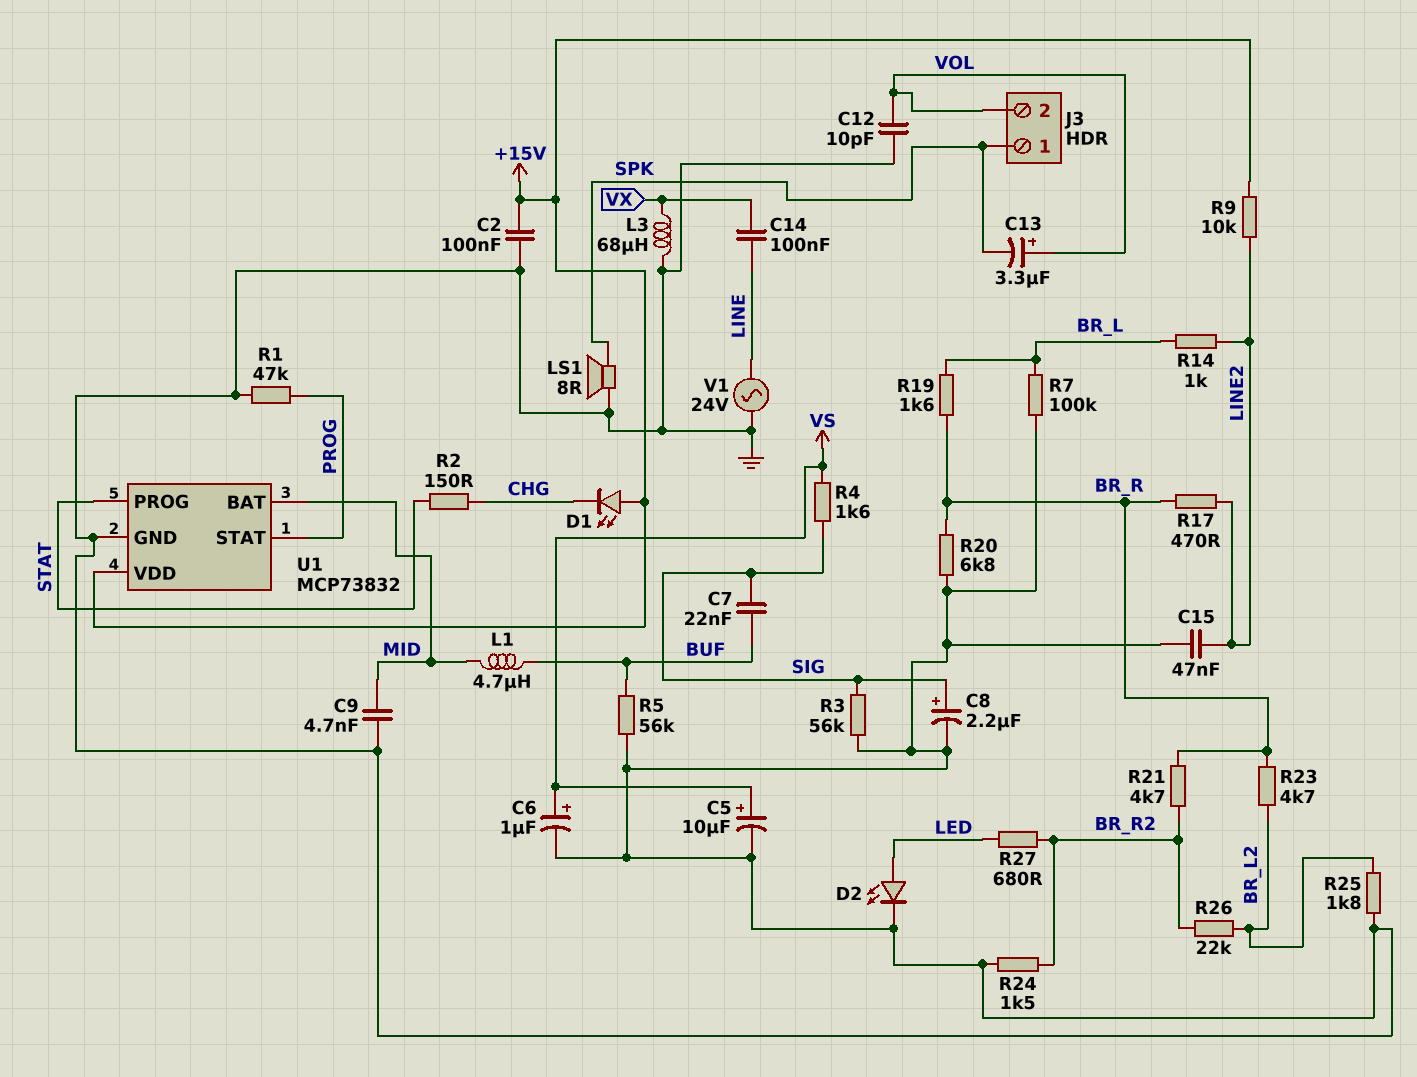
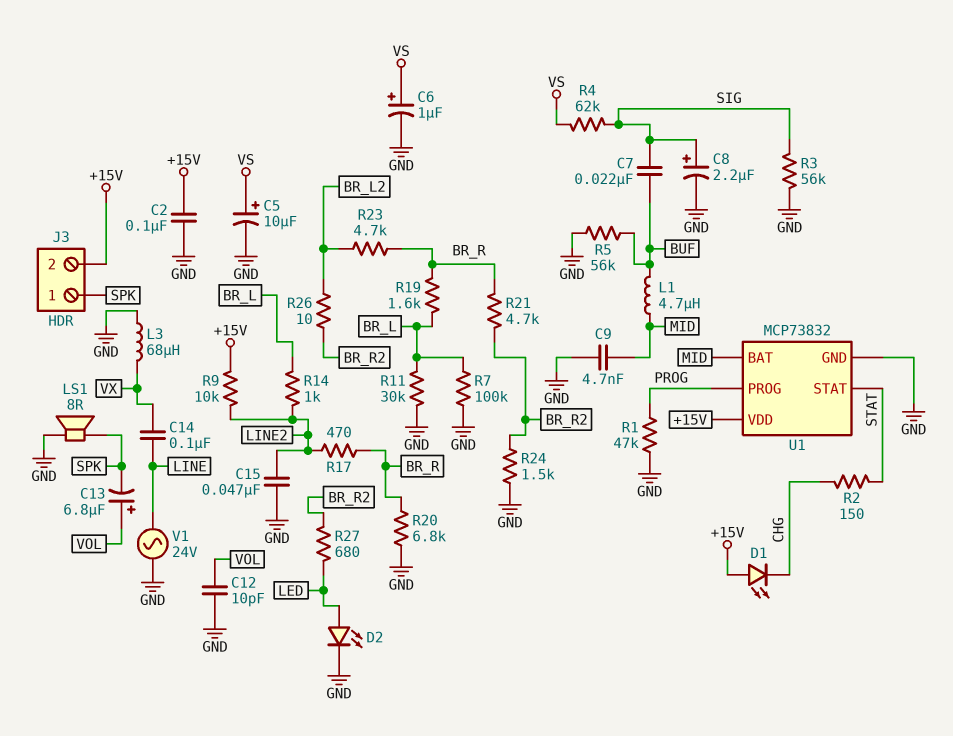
C13: 3.3uF (plus VOL, minus SPK) -> 6.8uF (plus VOL, minus SPK)
J3 pin 2: VOL -> +15V
R4: 1.6k (SIG, VS) -> 62k (SIG, VS)
R11: none -> 30k (BR_L, GND)
R25: 1.8k (BR_L2, GND) -> none
R26: 22k (BR_L2, BR_R2) -> 10 (BR_L2, BR_R2)
U1 pin PROG: STAT -> PROG
U1 pin STAT: PROG -> STAT

